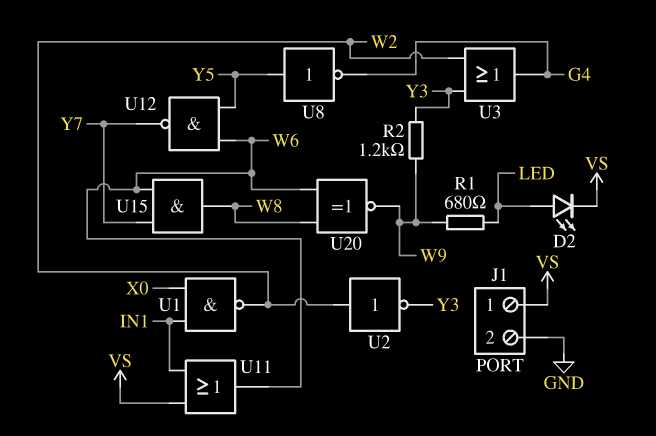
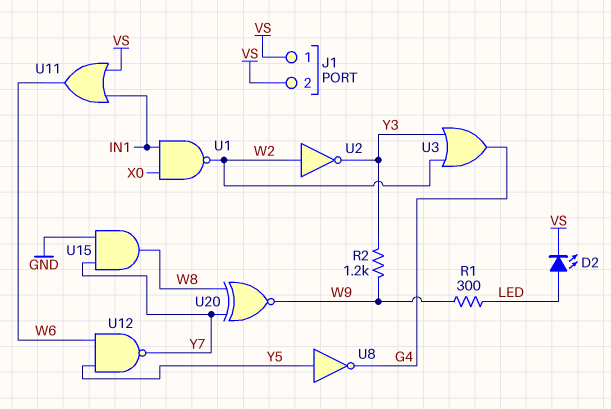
J1 pin 2: GND -> VS
R1: 680 (LED, W9) -> 300 (LED, W9)
U15: AND (in W6, in Y7, out W8) -> AND (in GND, in Y7, out W8)
U20: XNOR (in W6, in W8, out W9) -> XNOR (in W8, in Y7, out W9)

